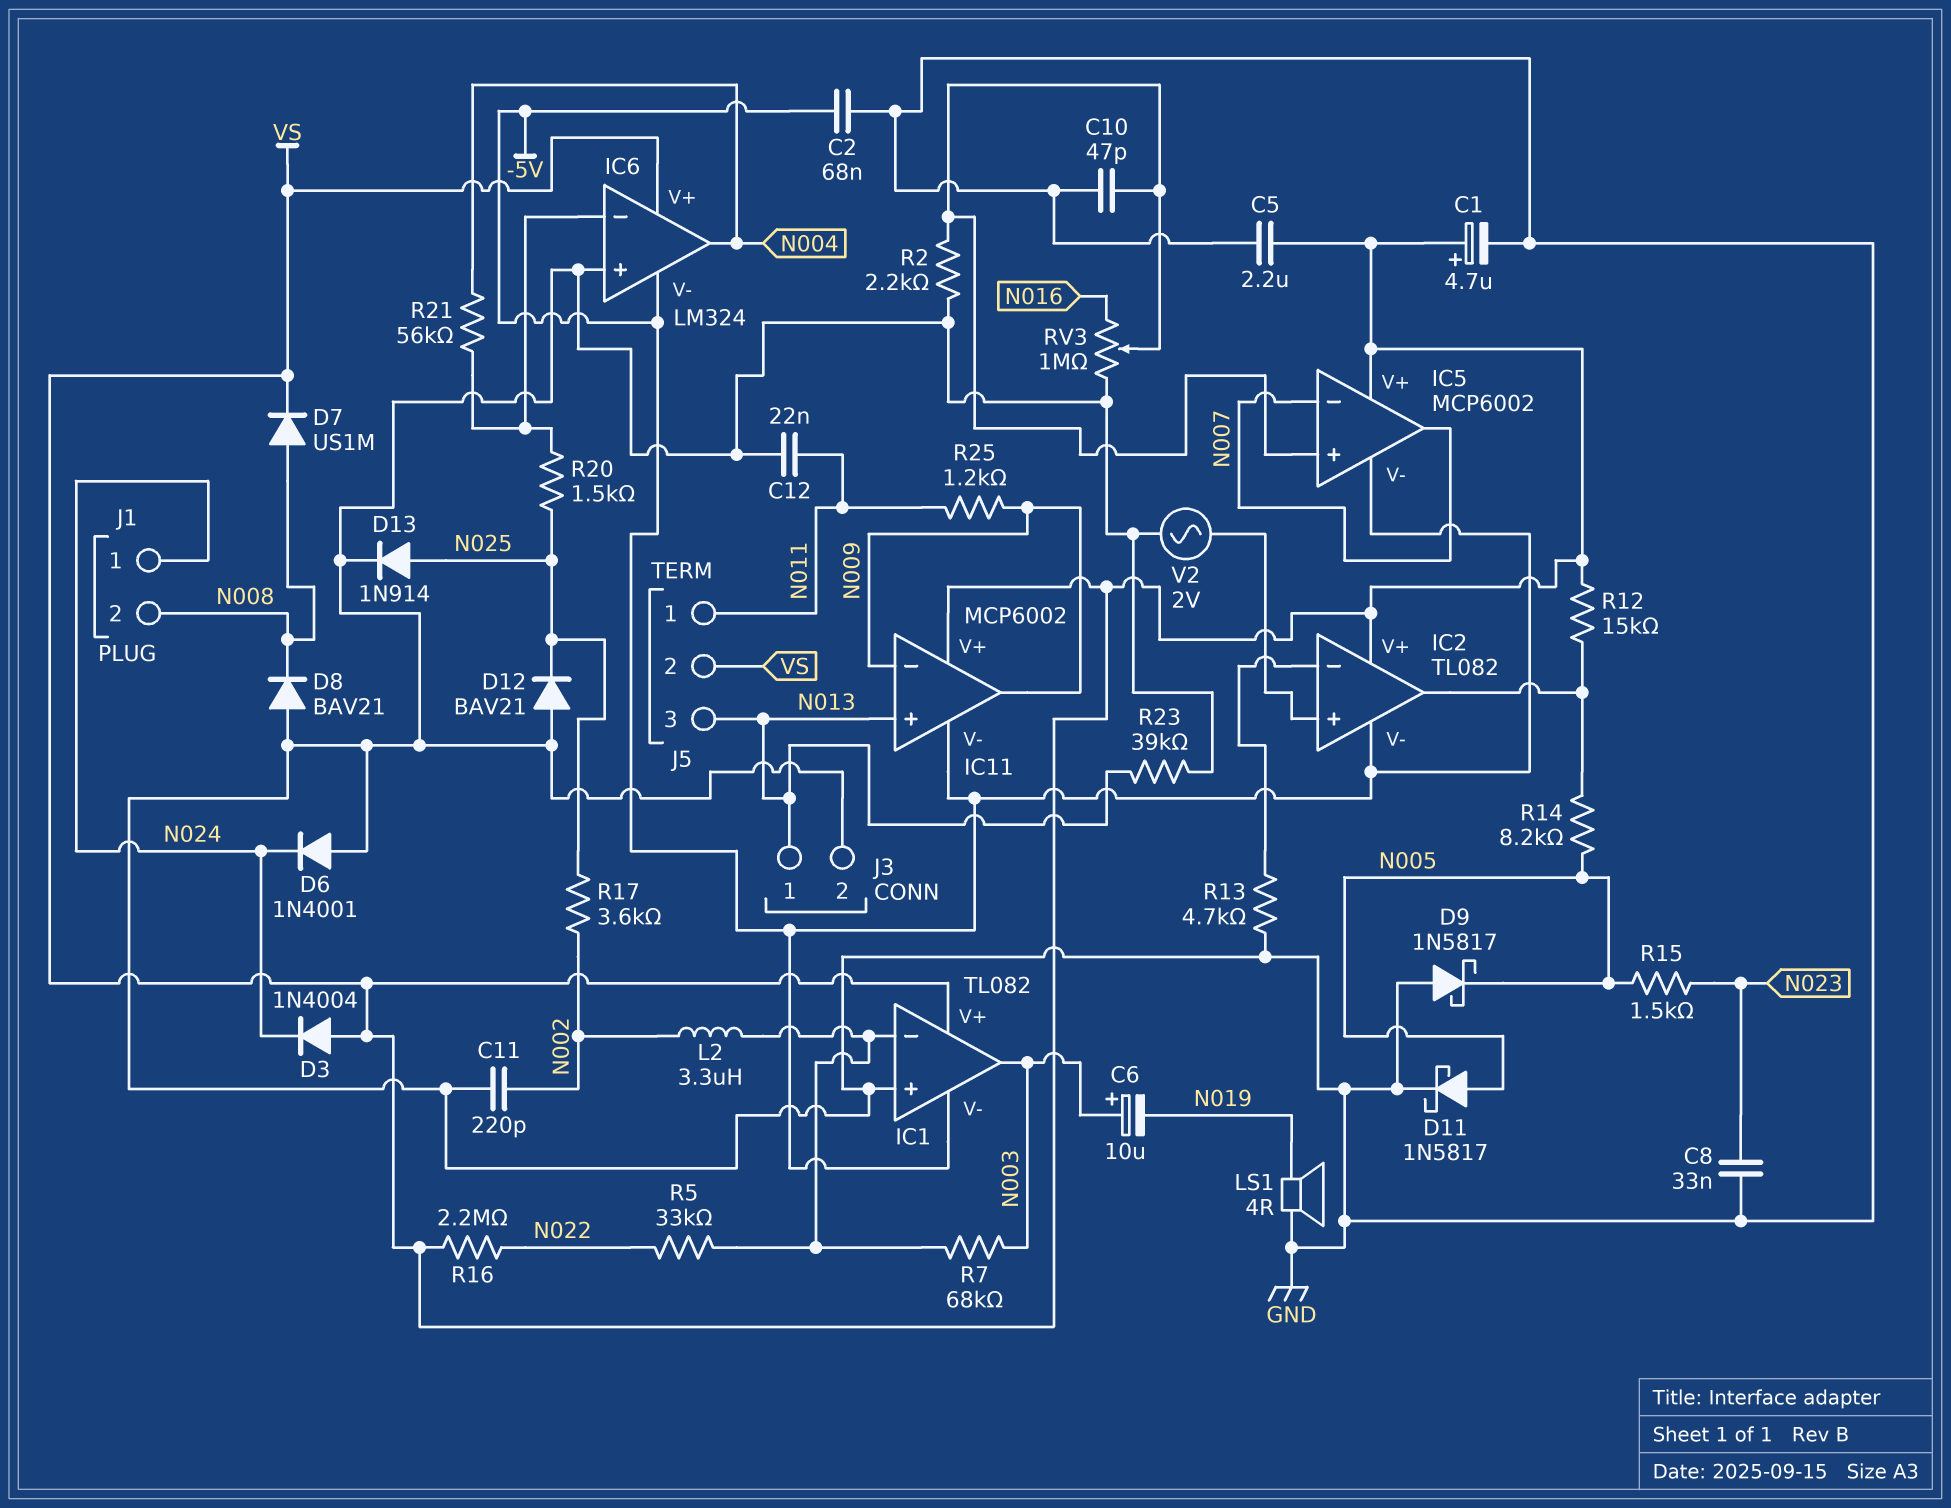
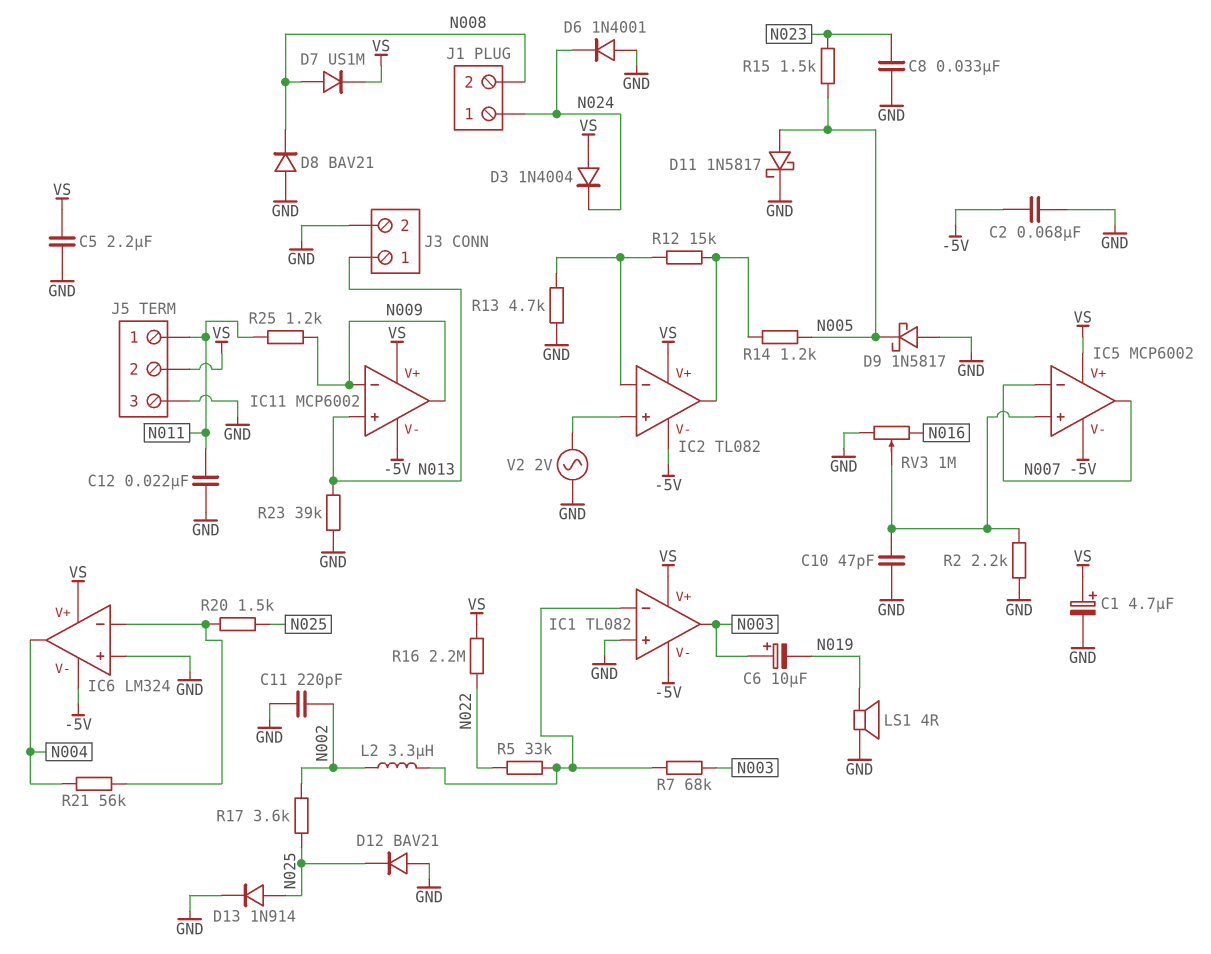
J5 pin 3: N013 -> GND
R12: 15k (IC2/out, VS) -> 15k (IC2/in-, IC2/out)
R14: 8.2k (IC2/out, N005) -> 1.2k (IC2/out, N005)

